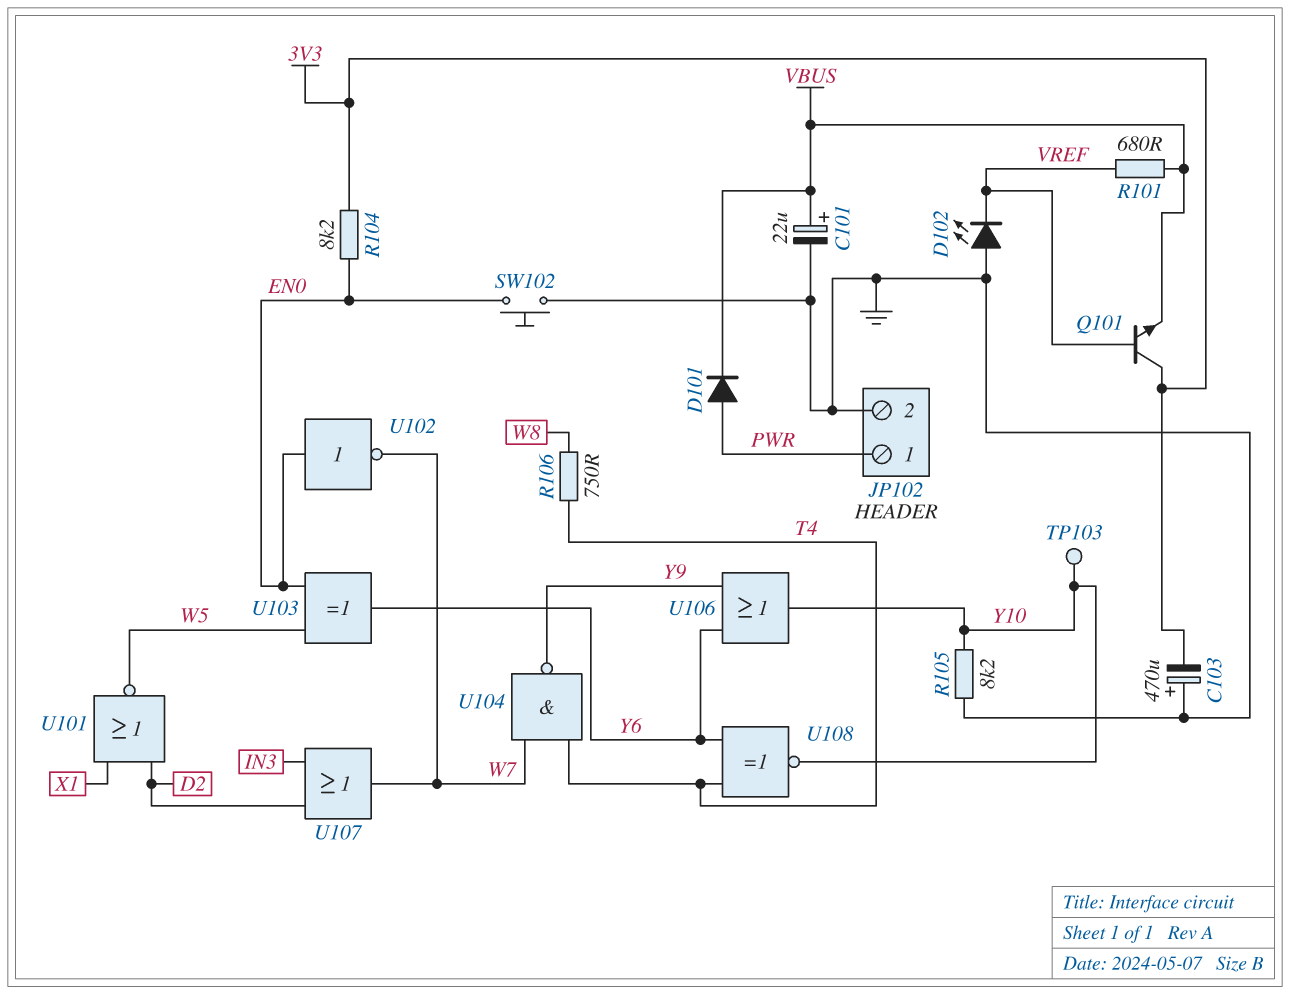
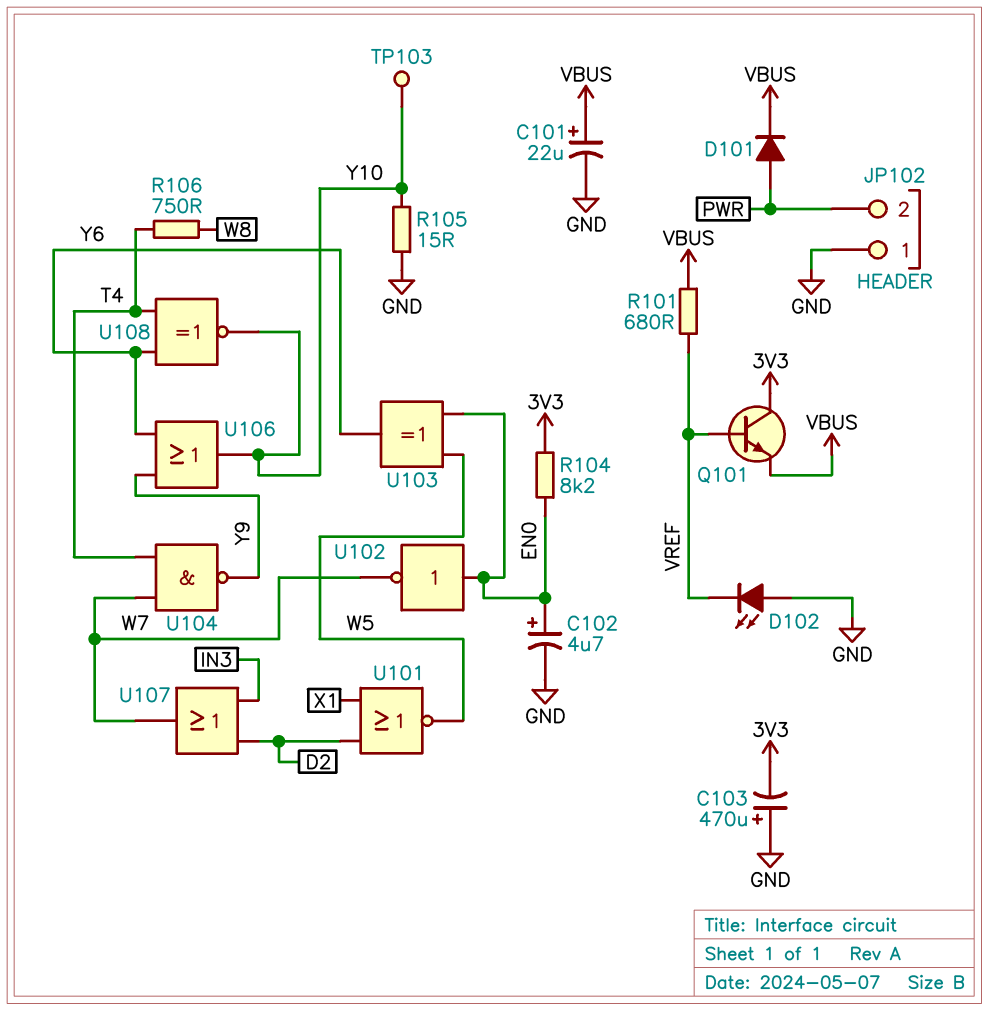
C102: none -> 4.7uF (plus EN0, minus GND)
JP102 pin 1: PWR -> GND
JP102 pin 2: GND -> PWR
R105: 8.2k (GND, Y10) -> 15 (GND, Y10)
SW102: button (EN0, GND) -> none

